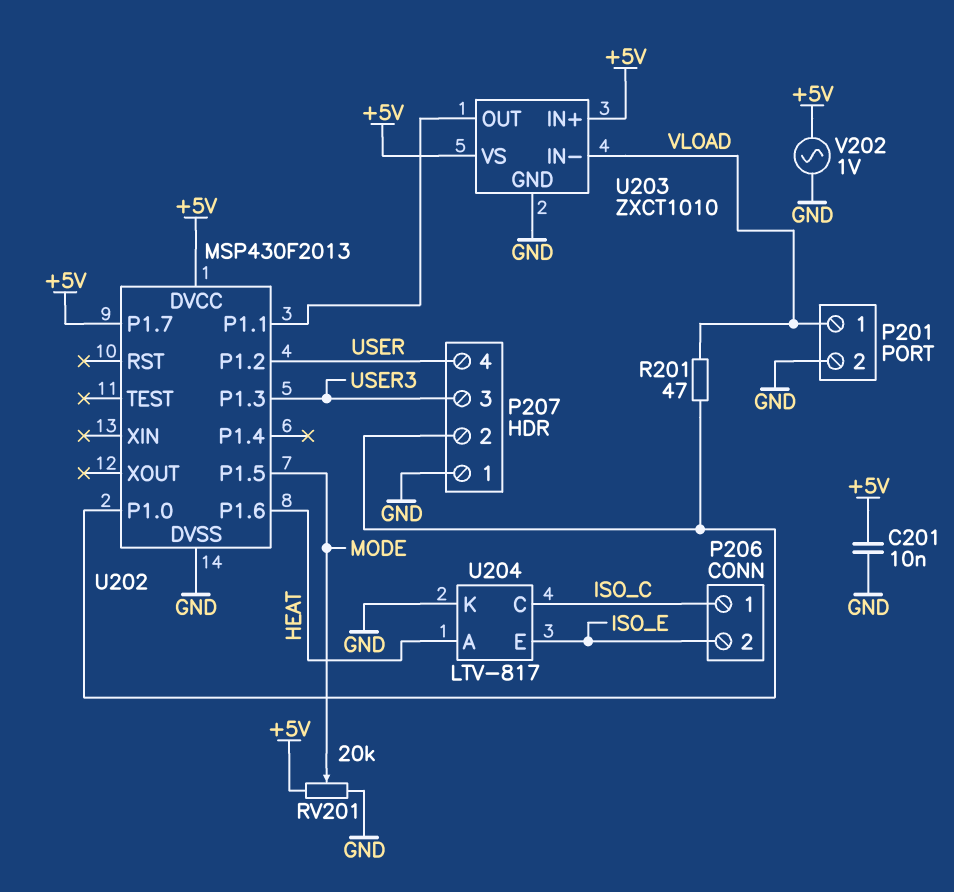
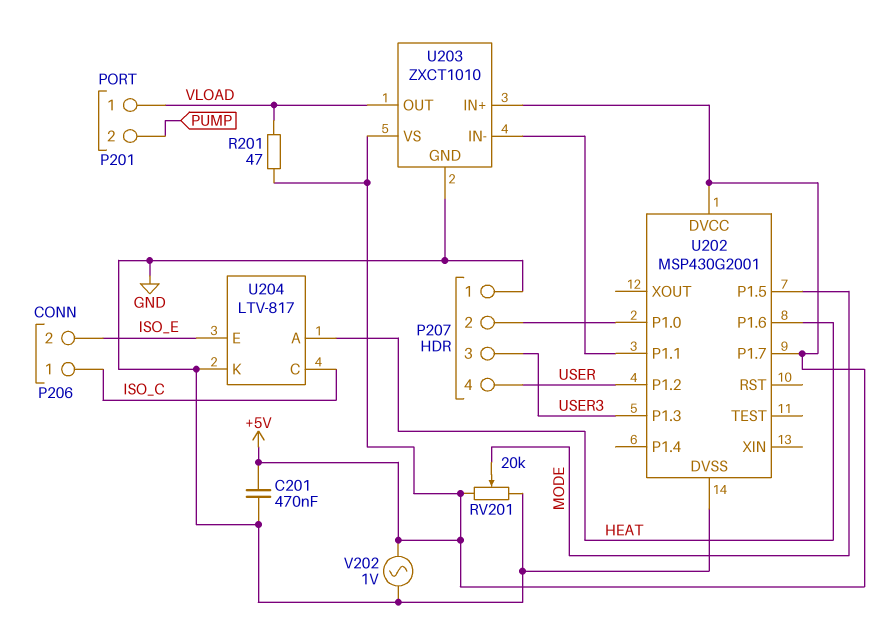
C201: 10nF (+5V, GND) -> 470nF (+5V, GND)
P201 pin 2: GND -> PUMP
R201: 47 (P207/2, VLOAD) -> 47 (+5V, VLOAD)
U202: MSP430F2013 -> MSP430G2001
U203 pin IN-: VLOAD -> U202/P1.1
U203 pin OUT: U202/P1.1 -> VLOAD

